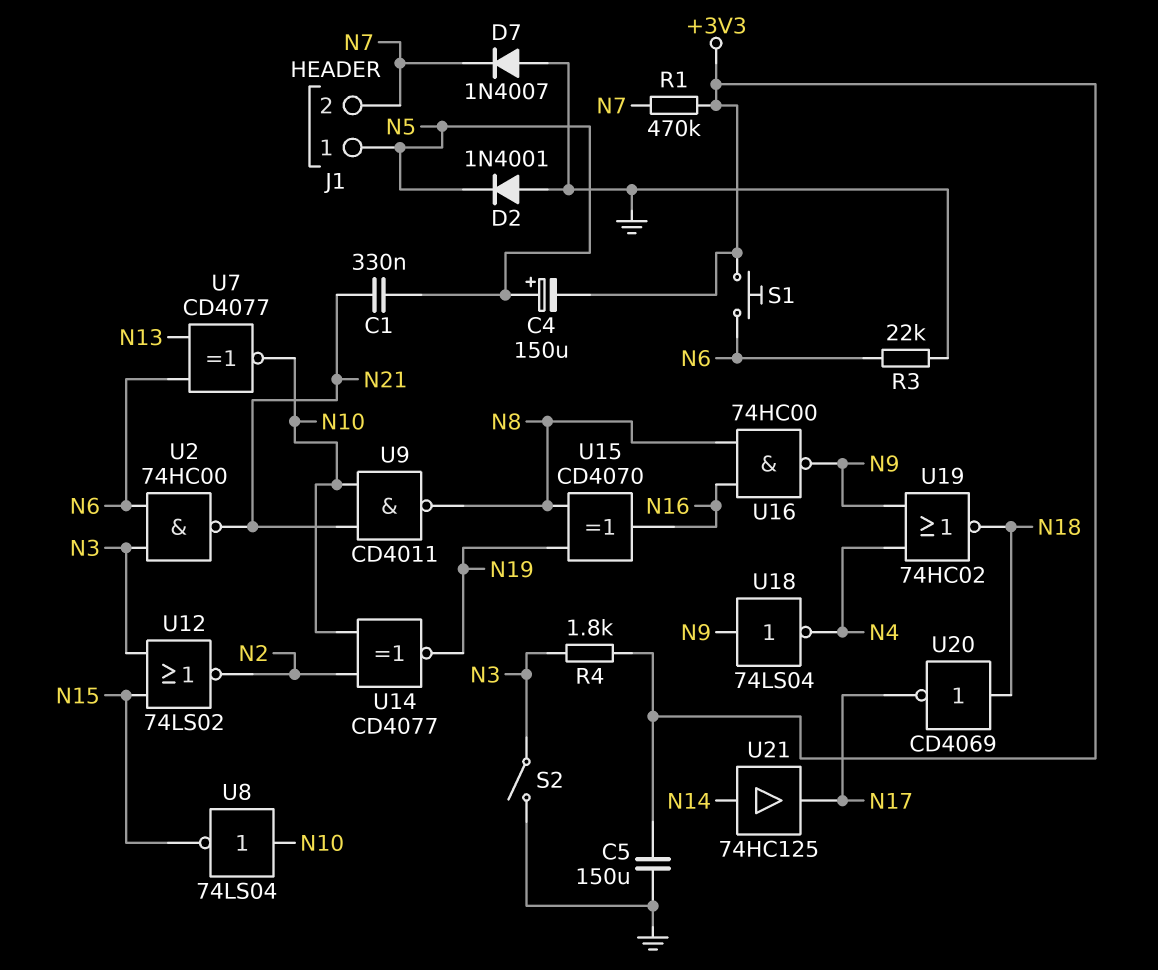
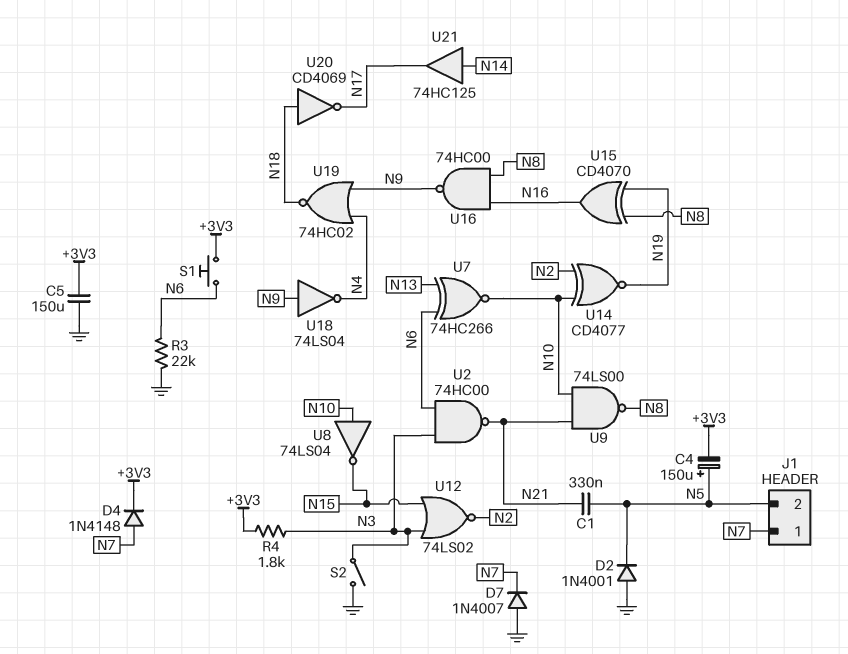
D4: none -> diode 1N4148 (A N7, K +3V3)
J1 pin 1: N5 -> N7
J1 pin 2: N7 -> N5
R1: 470k (+3V3, N7) -> none
U7: XNOR CD4077 (in N6, in N13, out N10) -> XNOR 74HC266 (in N6, in N13, out N10)
U9: NAND CD4011 (in N10, in N21, out N8) -> NAND 74LS00 (in N10, in N21, out N8)

